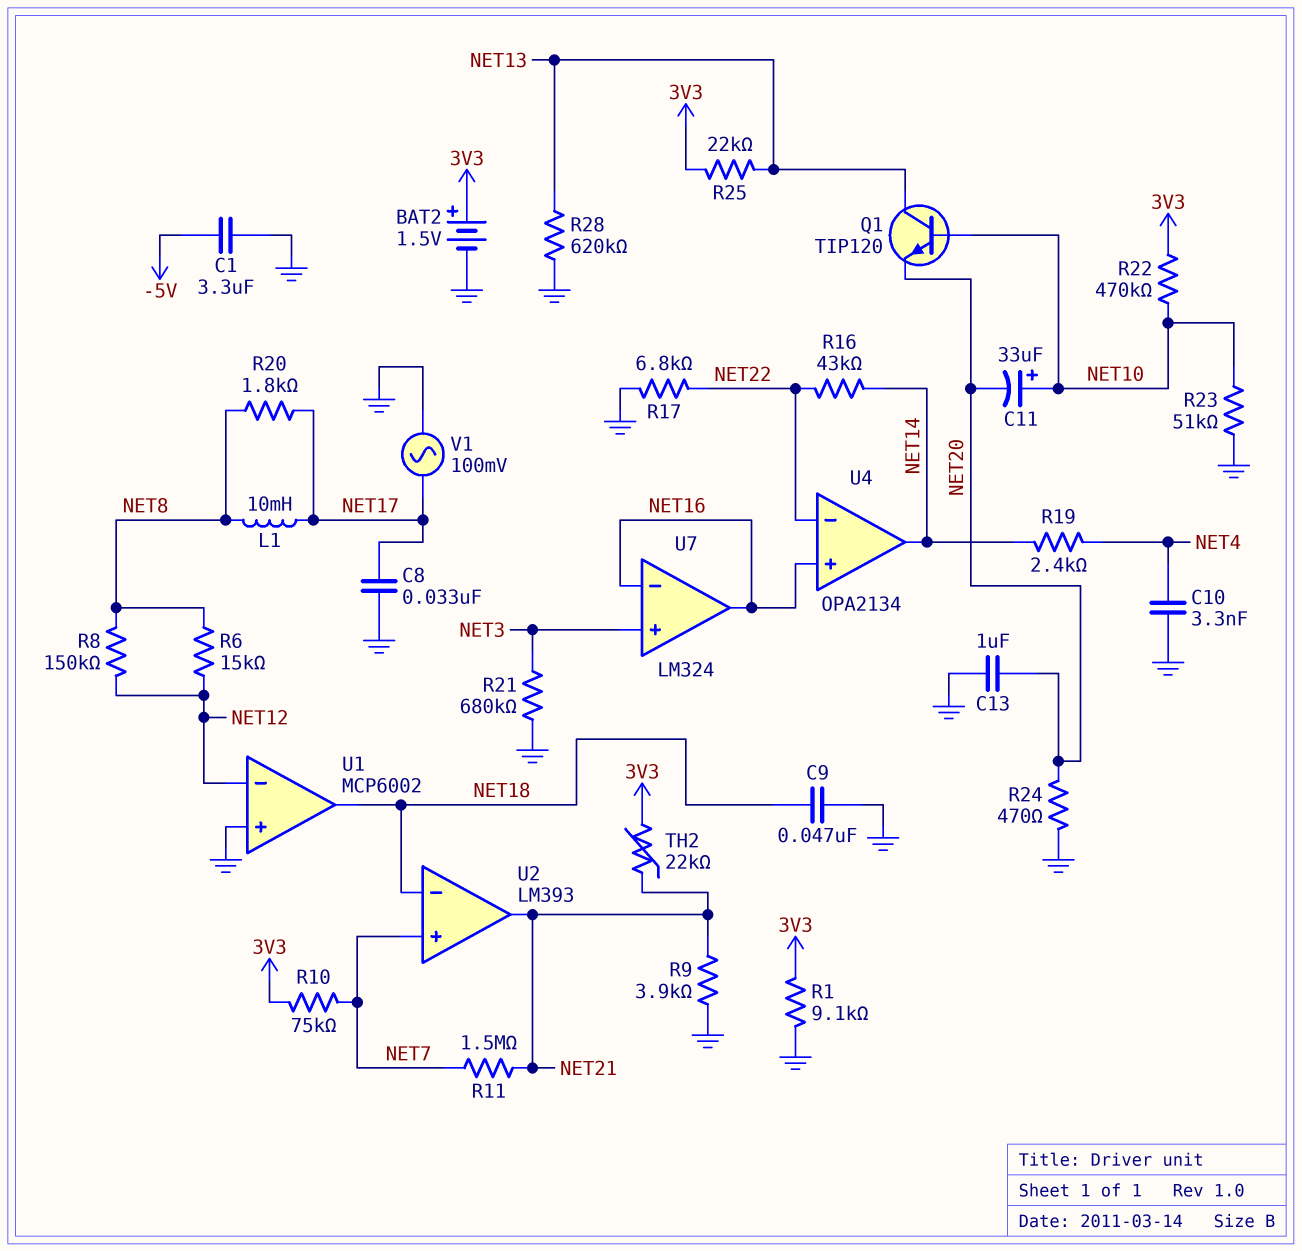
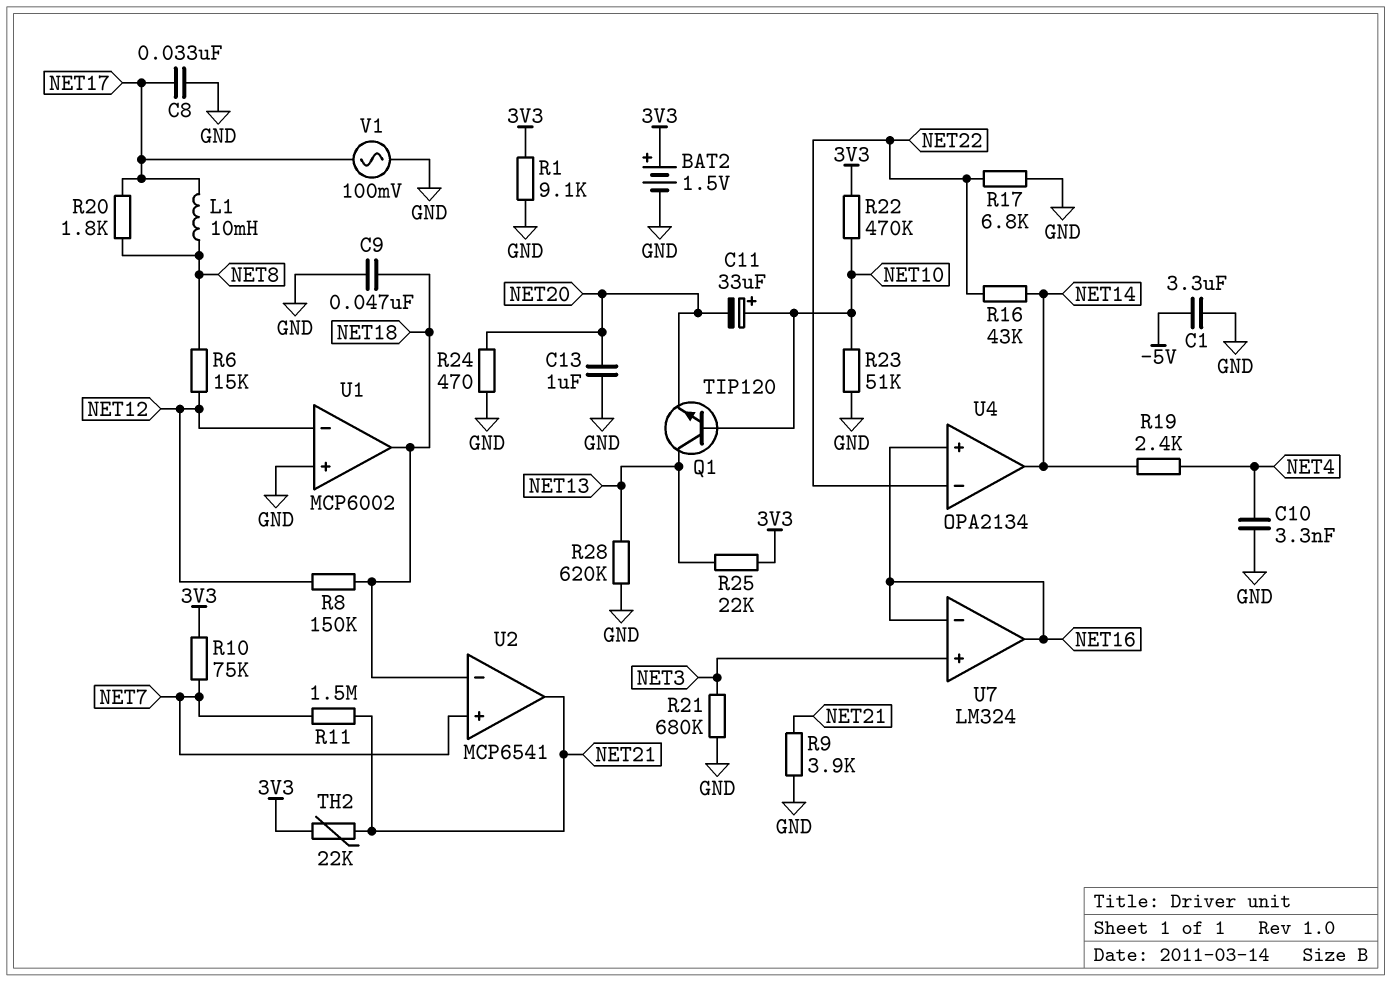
R8: 150k (NET8, NET12) -> 150k (NET12, NET18)
U2: LM393 -> MCP6541

